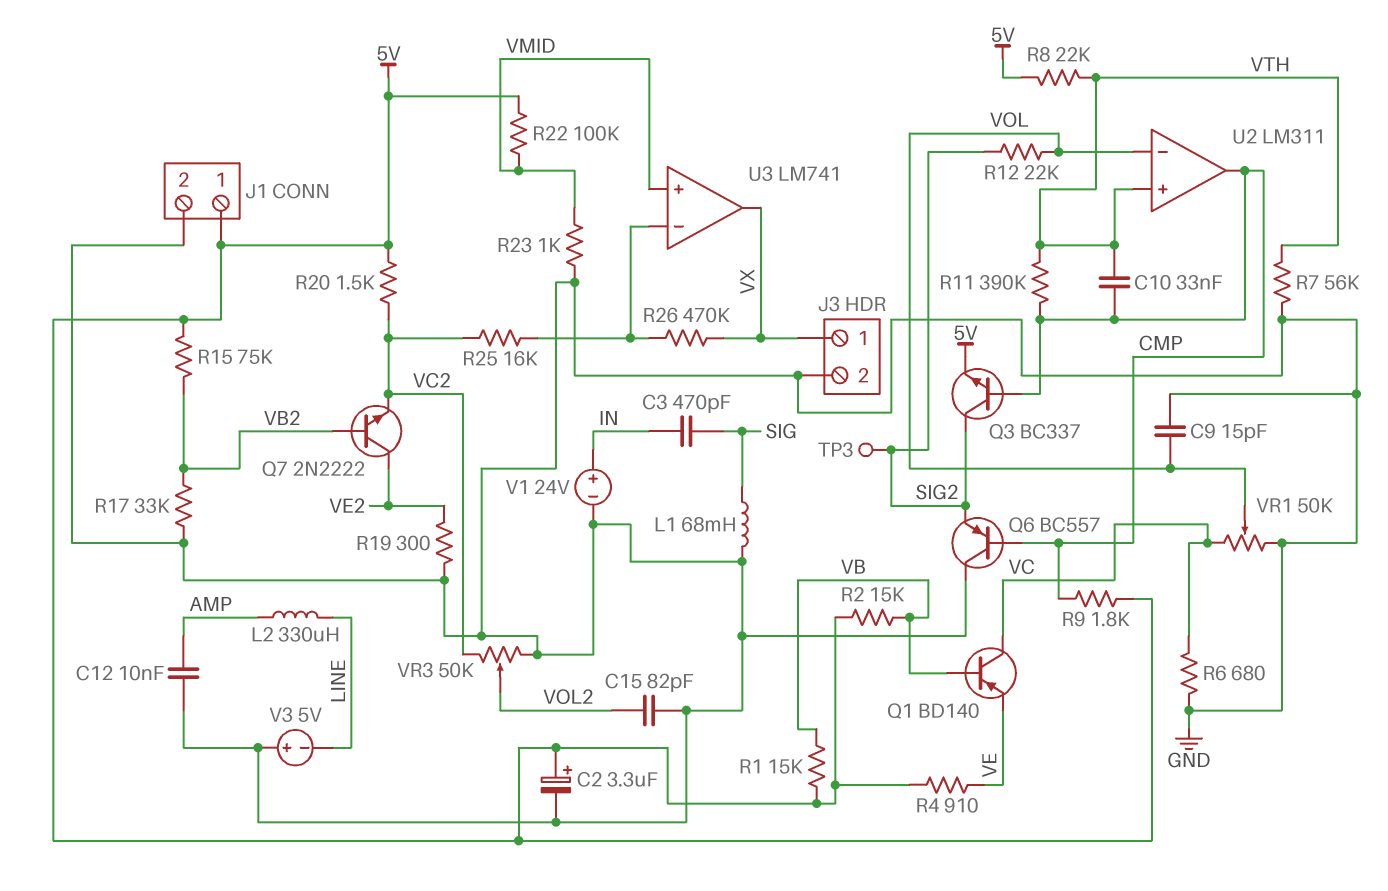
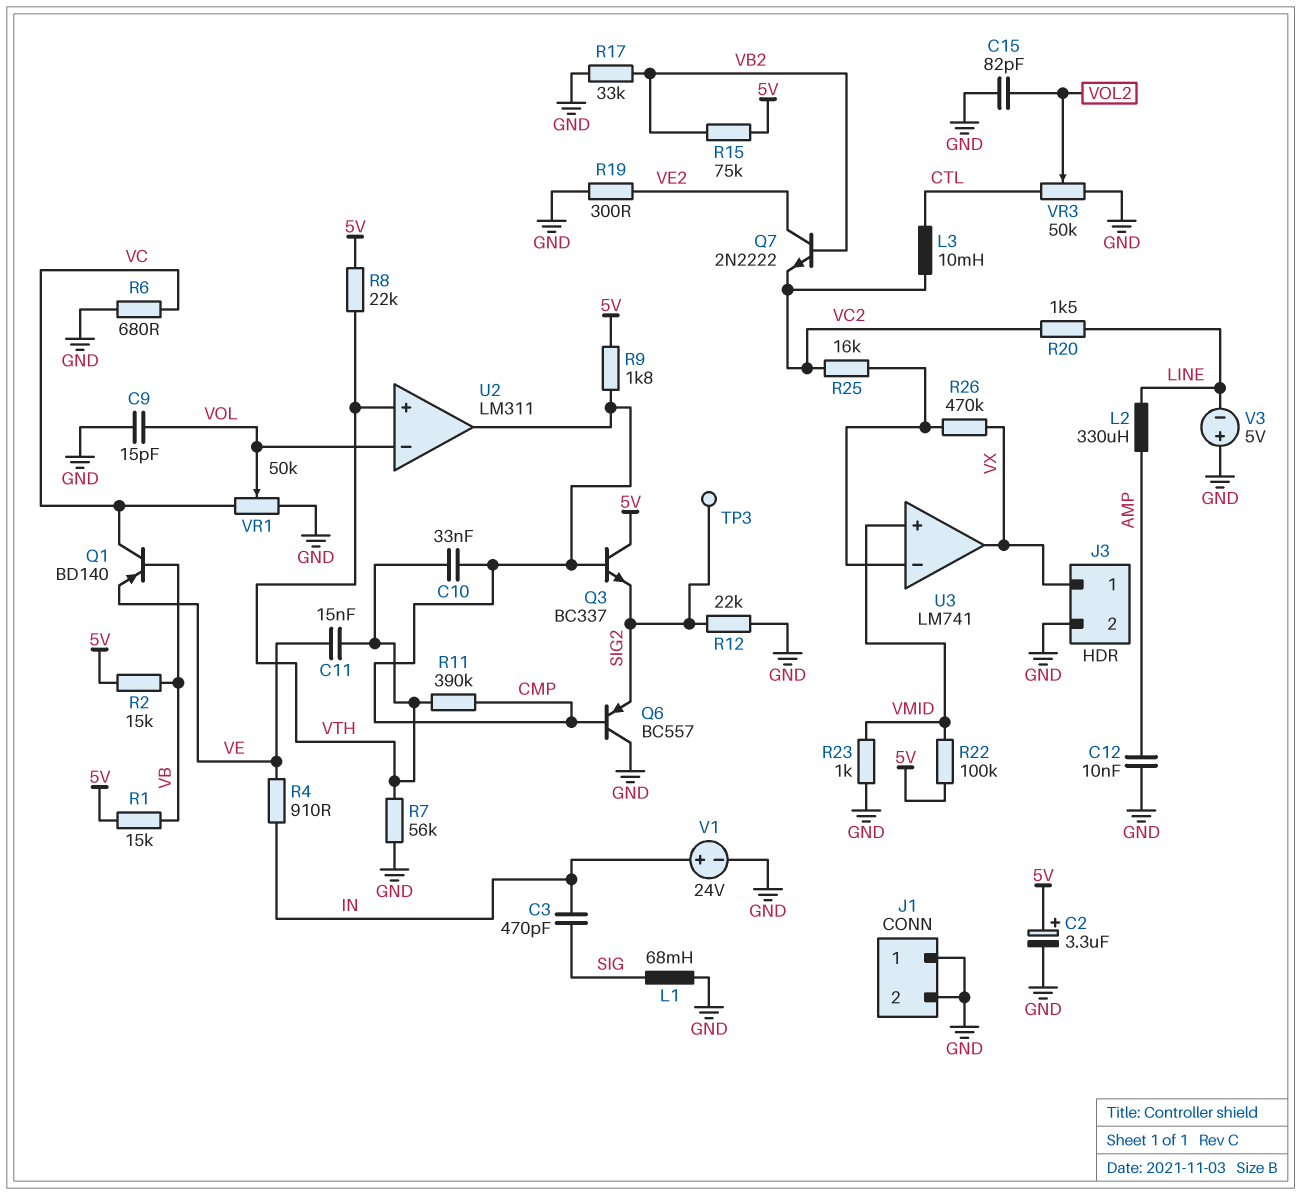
C11: none -> 15nF (VE, VTH)
J1 pin 1: 5V -> GND
L3: none -> 10mH (CTL, VC2)
Q3: NPN BC337 (B CMP, C SIG2, E 5V) -> NPN BC337 (B CMP, C 5V, E SIG2)
R4: 910 (5V, VE) -> 910 (IN, VE)
R12: 22k (SIG2, VOL) -> 22k (GND, SIG2)
R20: 1.5k (5V, VC2) -> 1.5k (LINE, VC2)
VR3: 50k (GND, VC2, wiper VOL2) -> 50k (CTL, GND, wiper VOL2)

